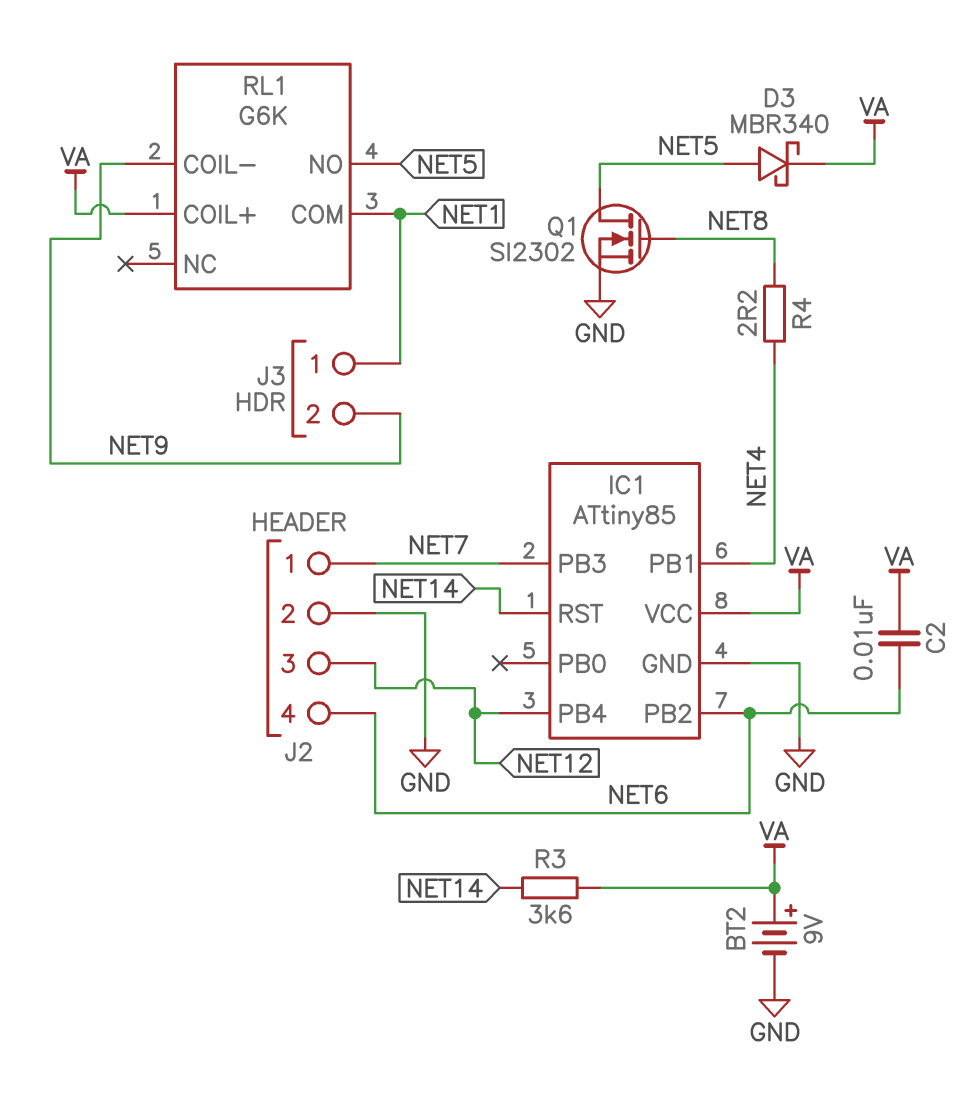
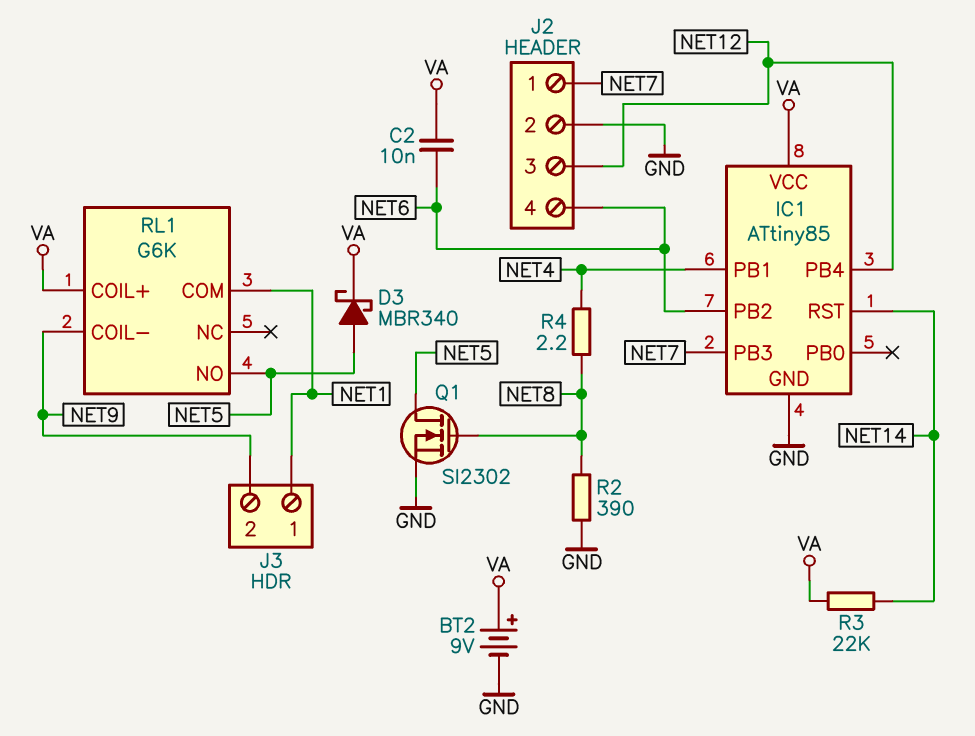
R2: none -> 390 (GND, NET8)
R3: 3.6k (NET14, VA) -> 22k (NET14, VA)

